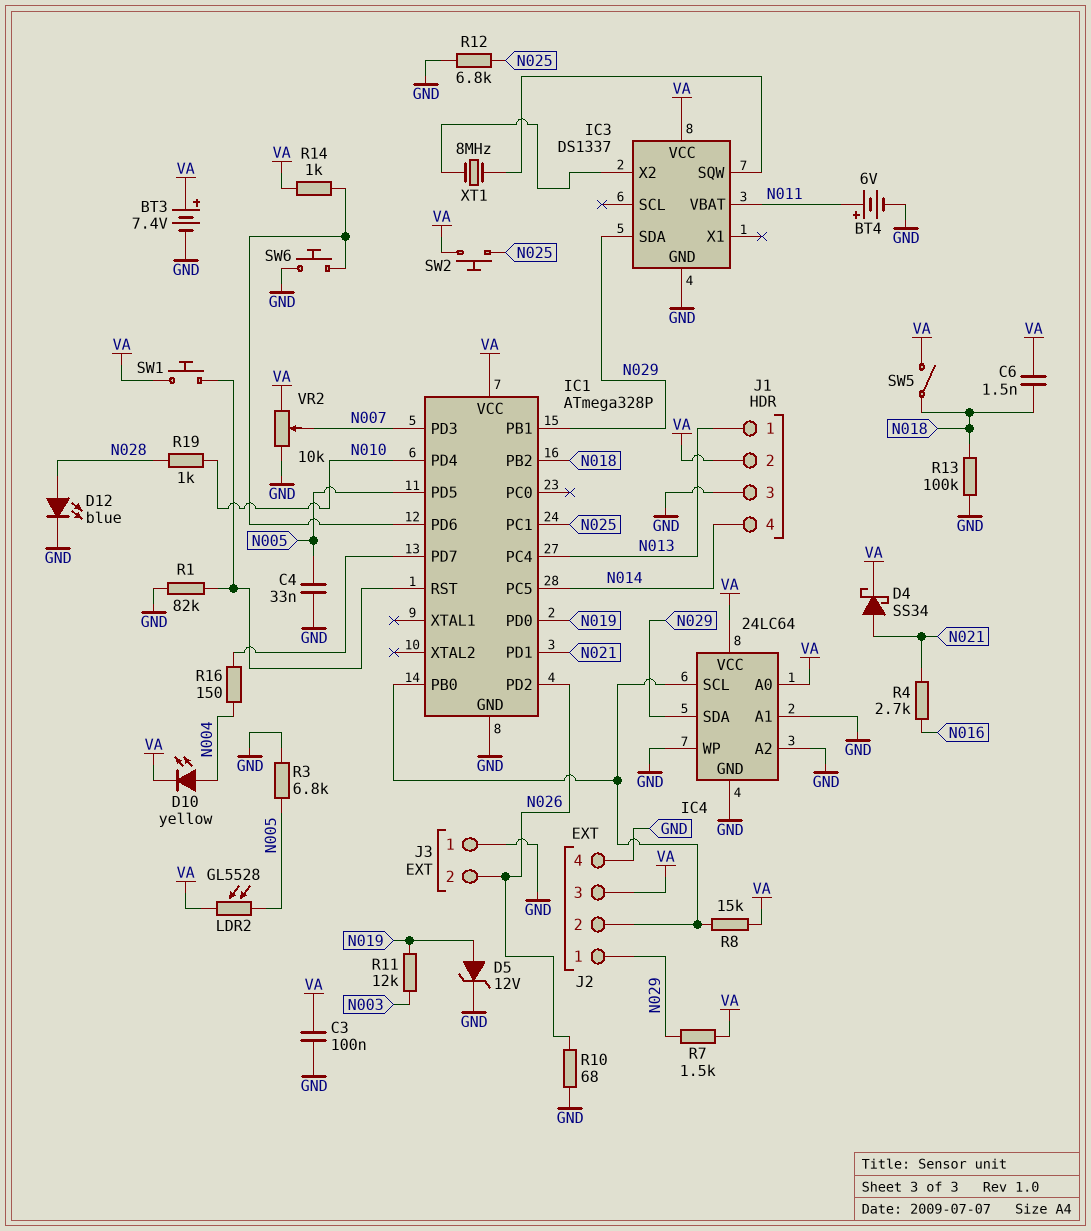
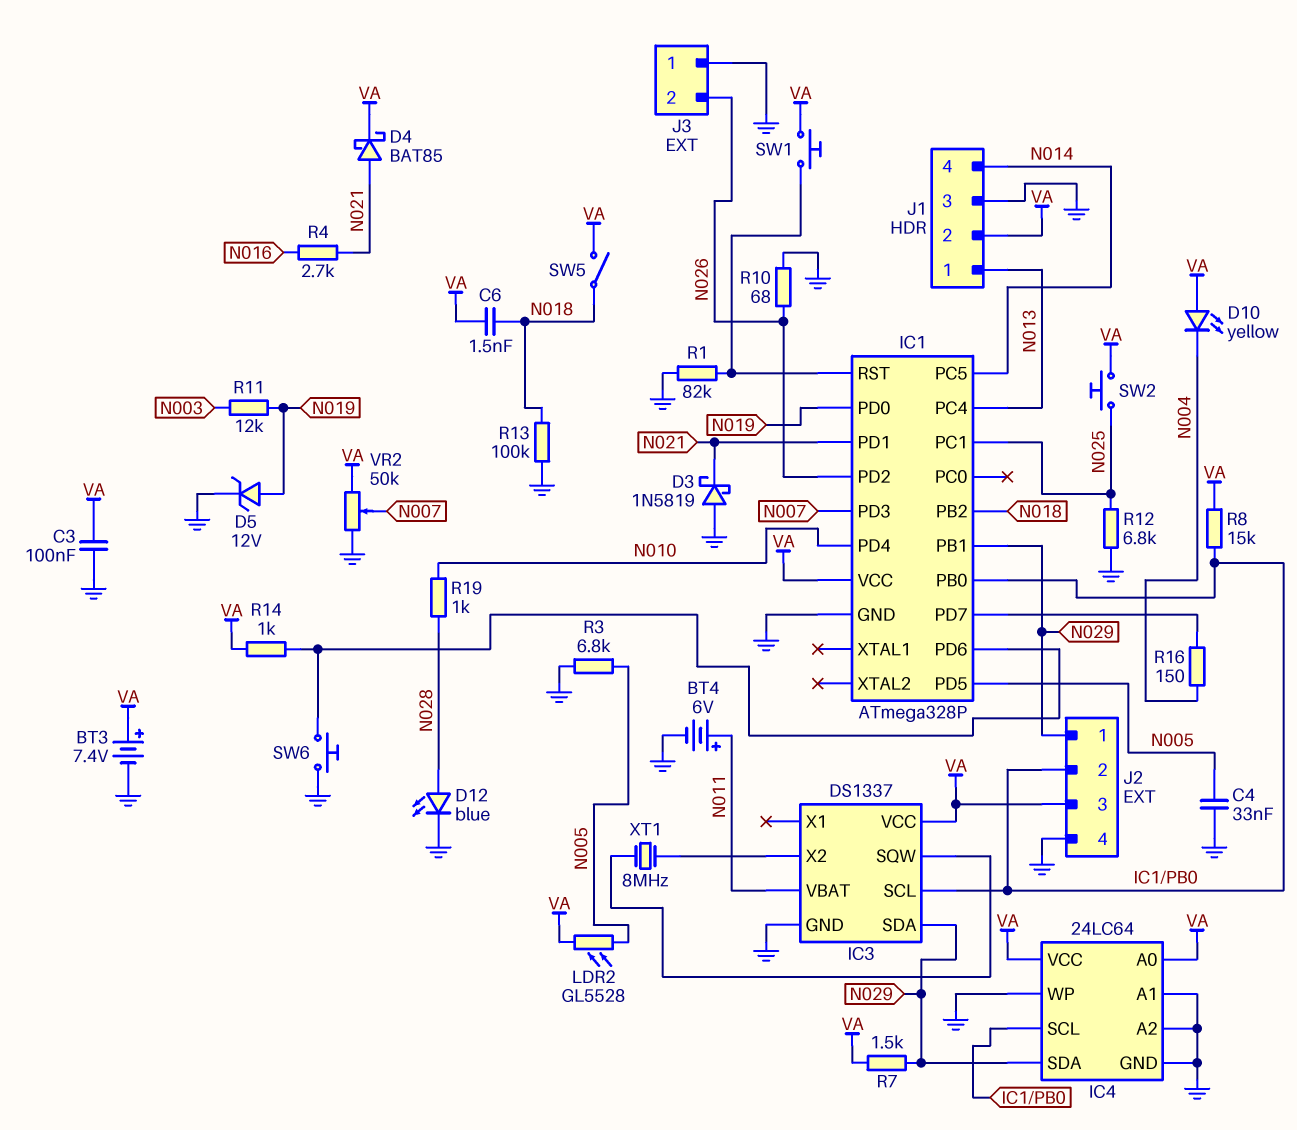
D3: none -> schottky 1N5819 (A GND, K N021)
D4: schottky SS34 (A N021, K VA) -> schottky BAT85 (A N021, K VA)
D10: LED yellow (A N004, K VA) -> LED yellow (A VA, K N004)
IC3 pin SCL: none -> IC1/PB0
VR2: 10k (GND, VA, wiper N007) -> 50k (GND, VA, wiper N007)

